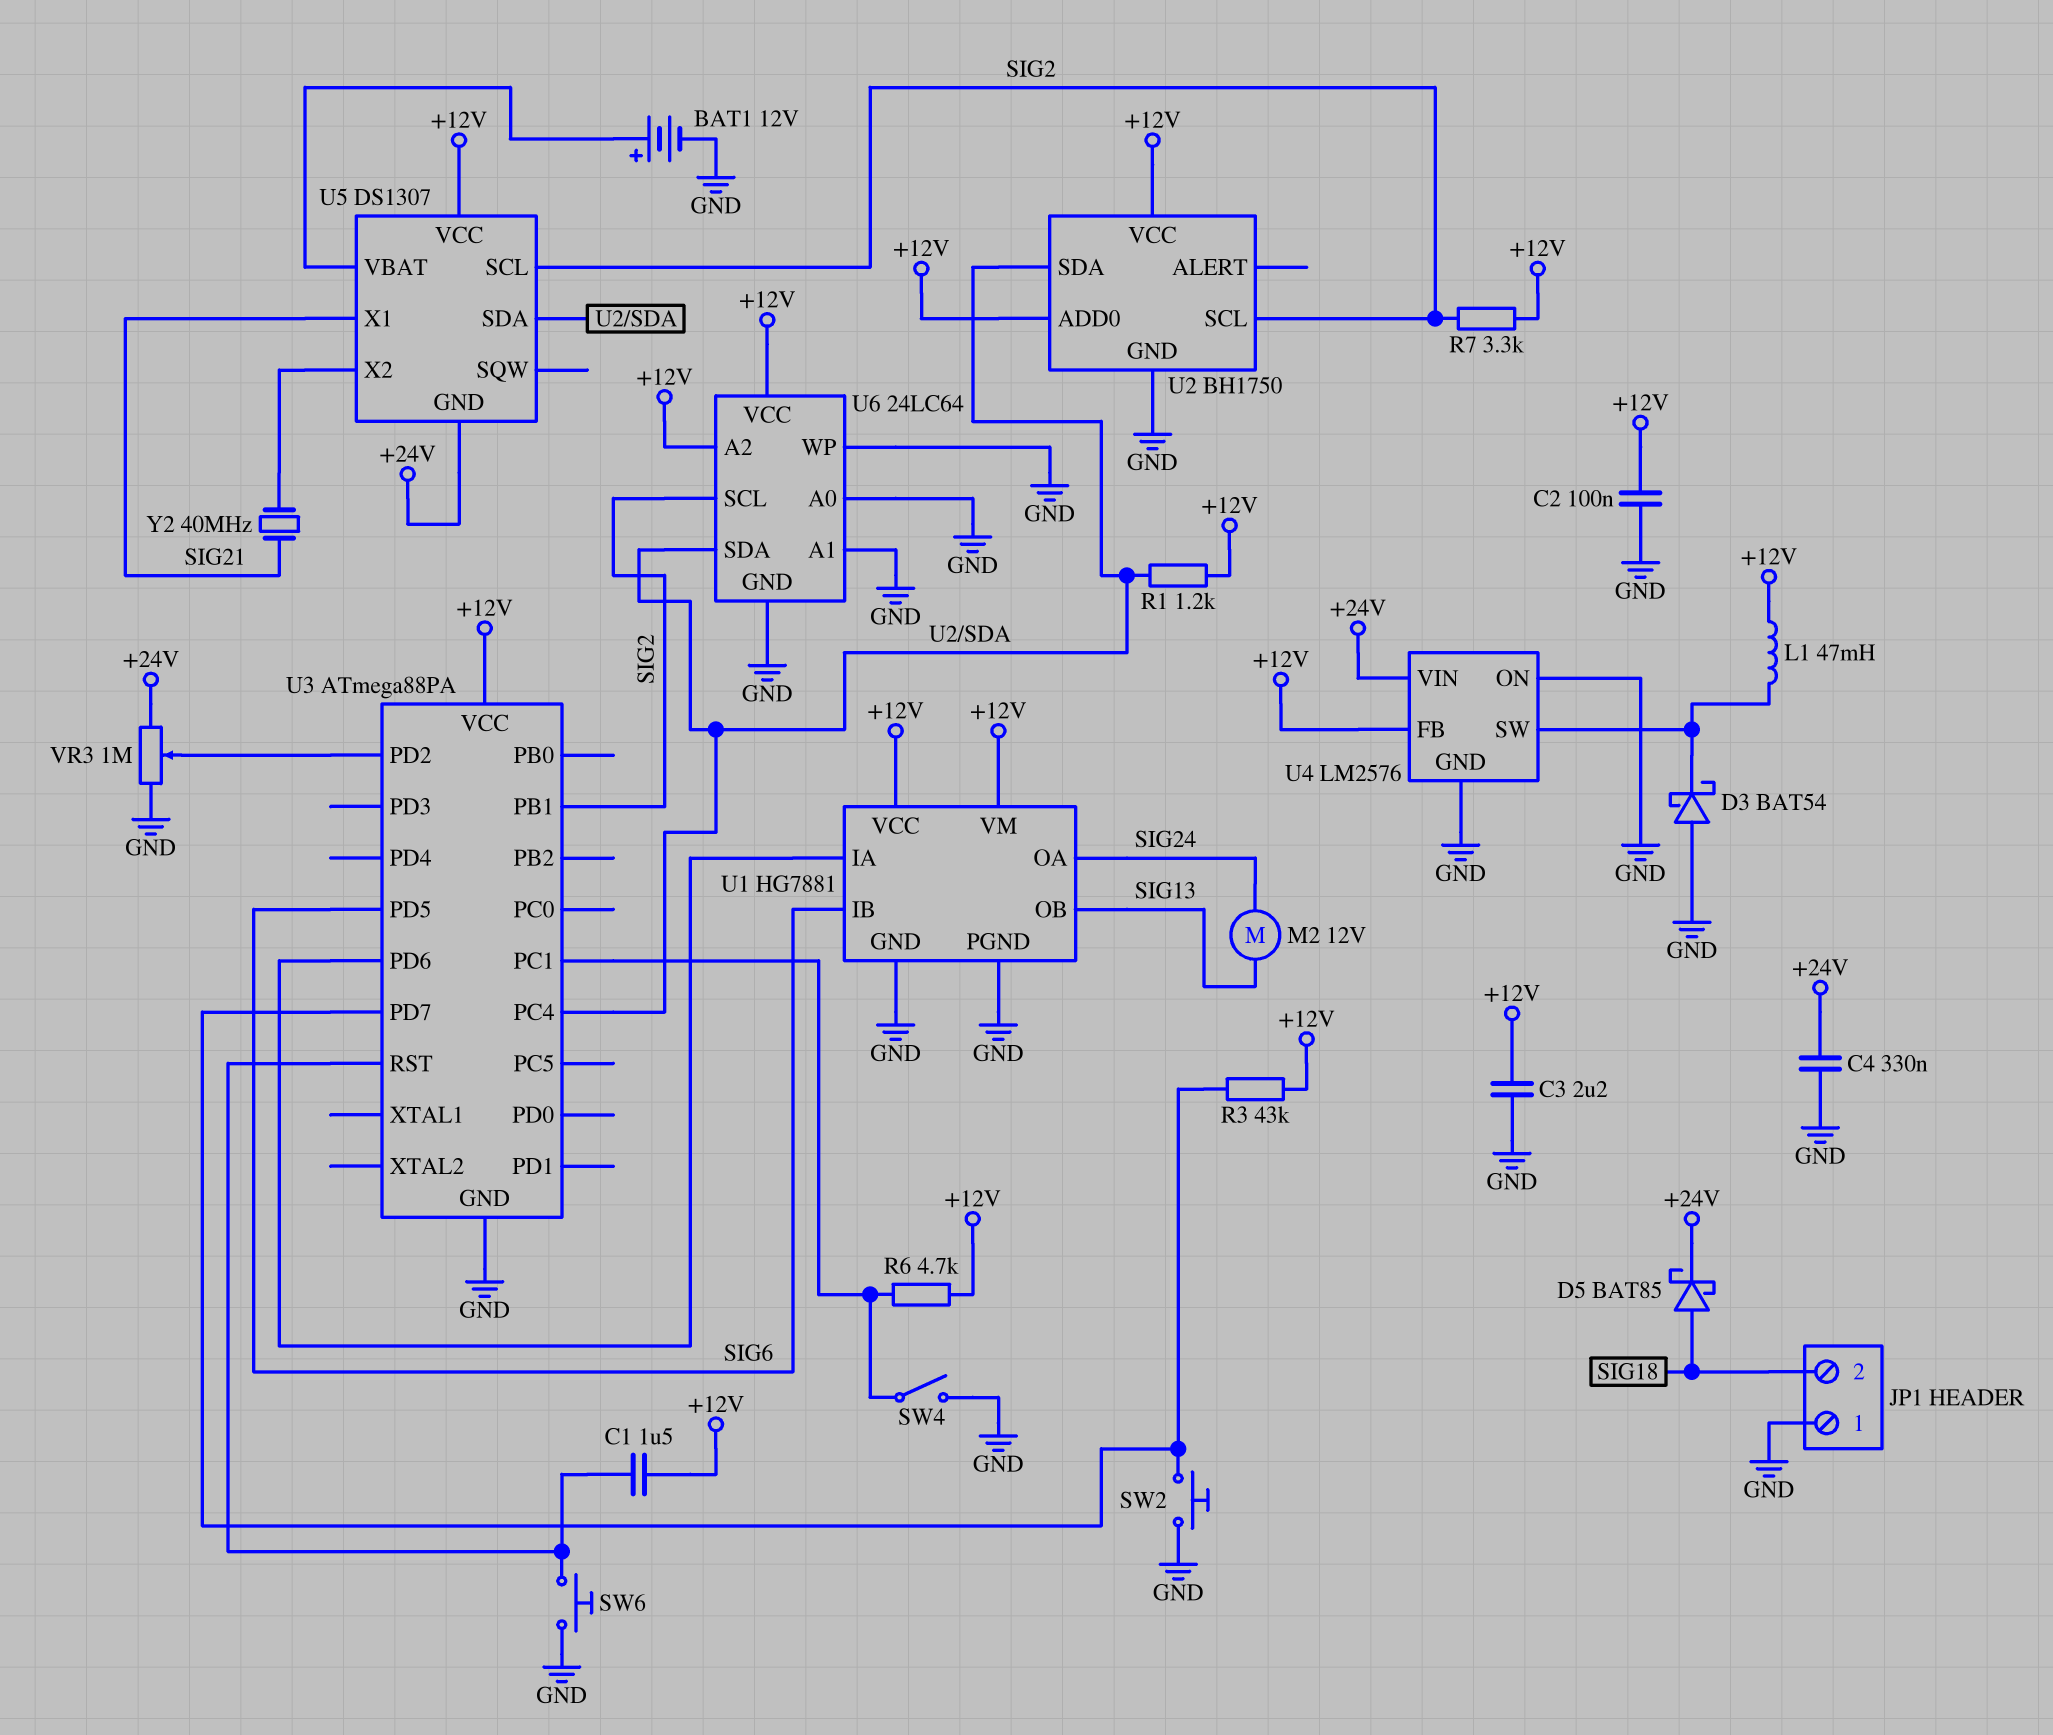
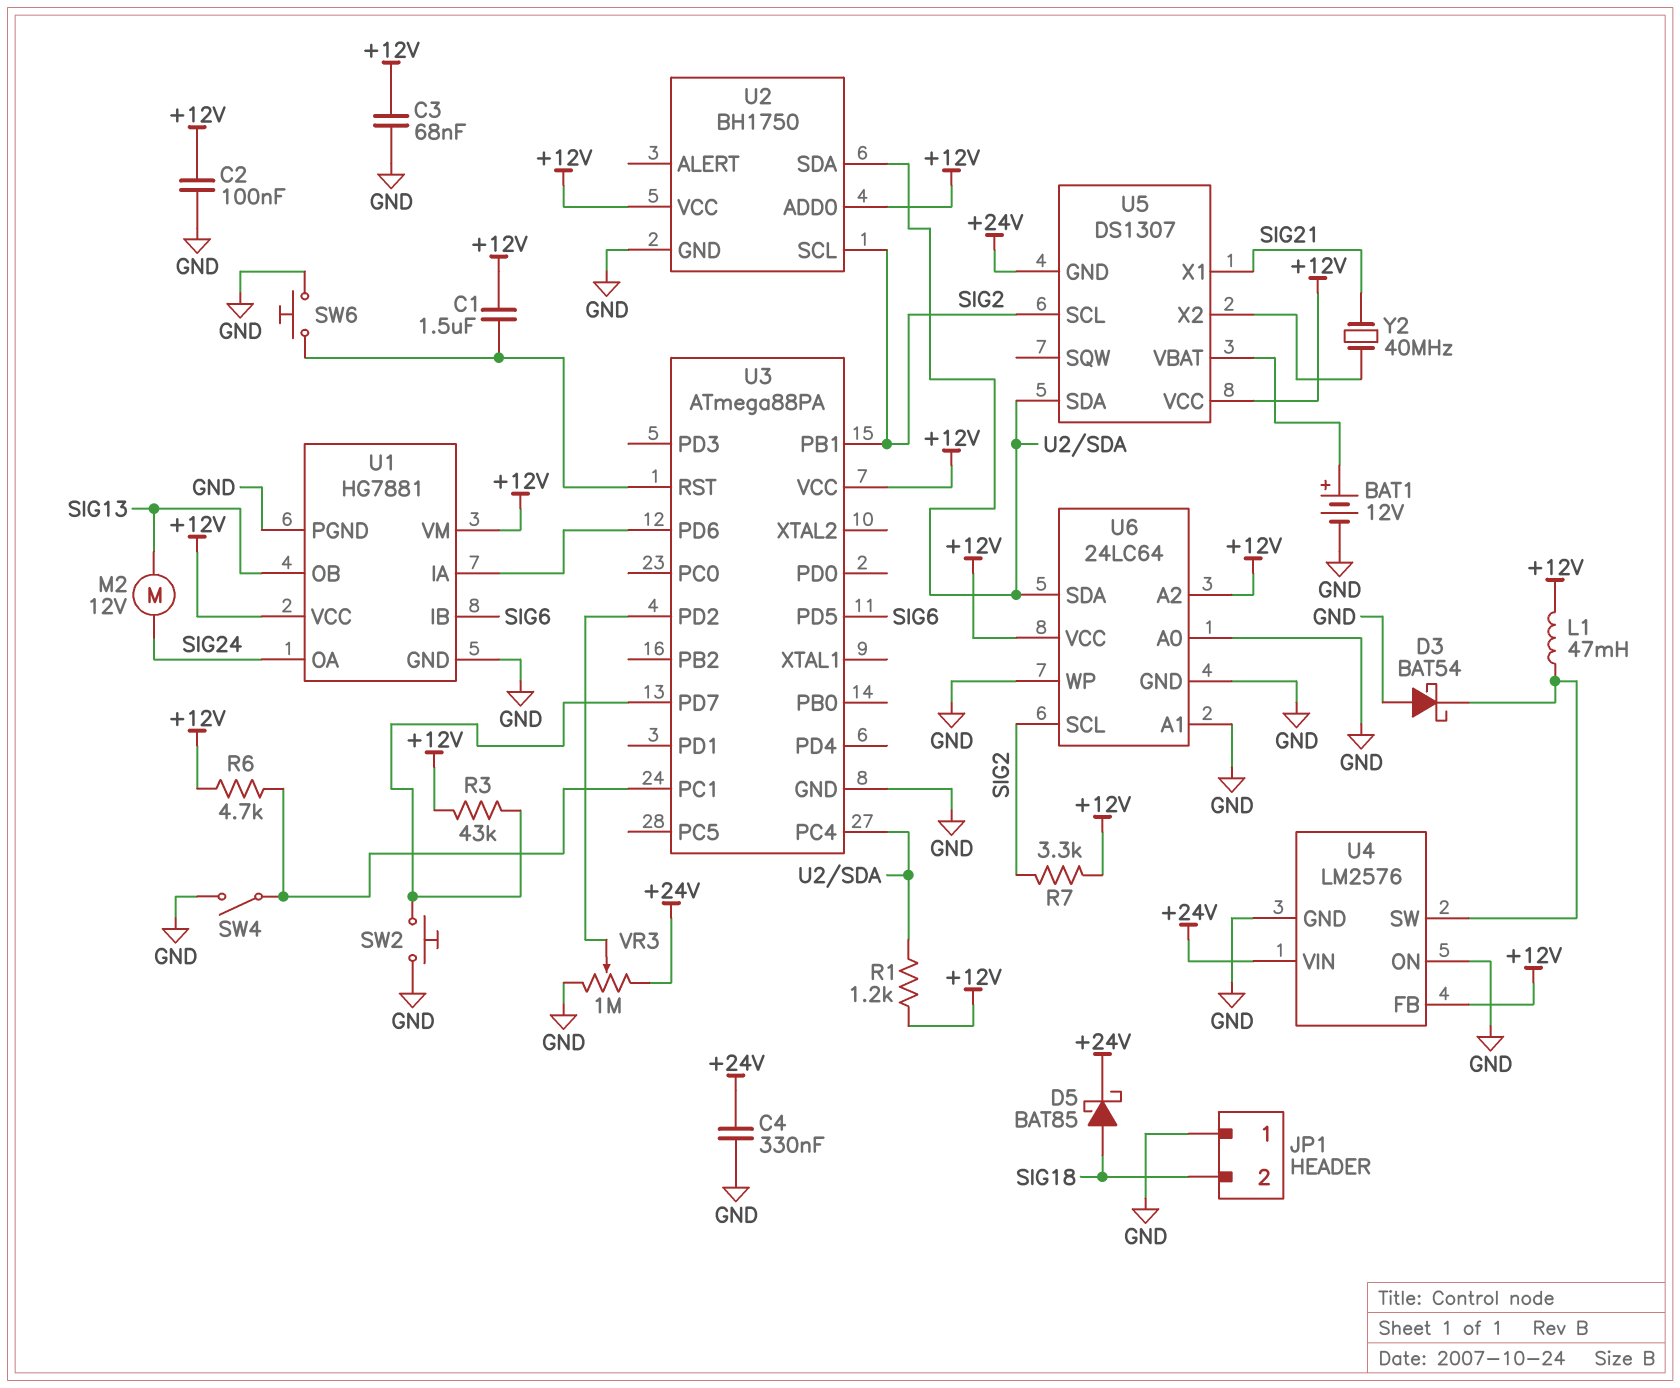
C3: 2.2uF (+12V, GND) -> 68nF (+12V, GND)

